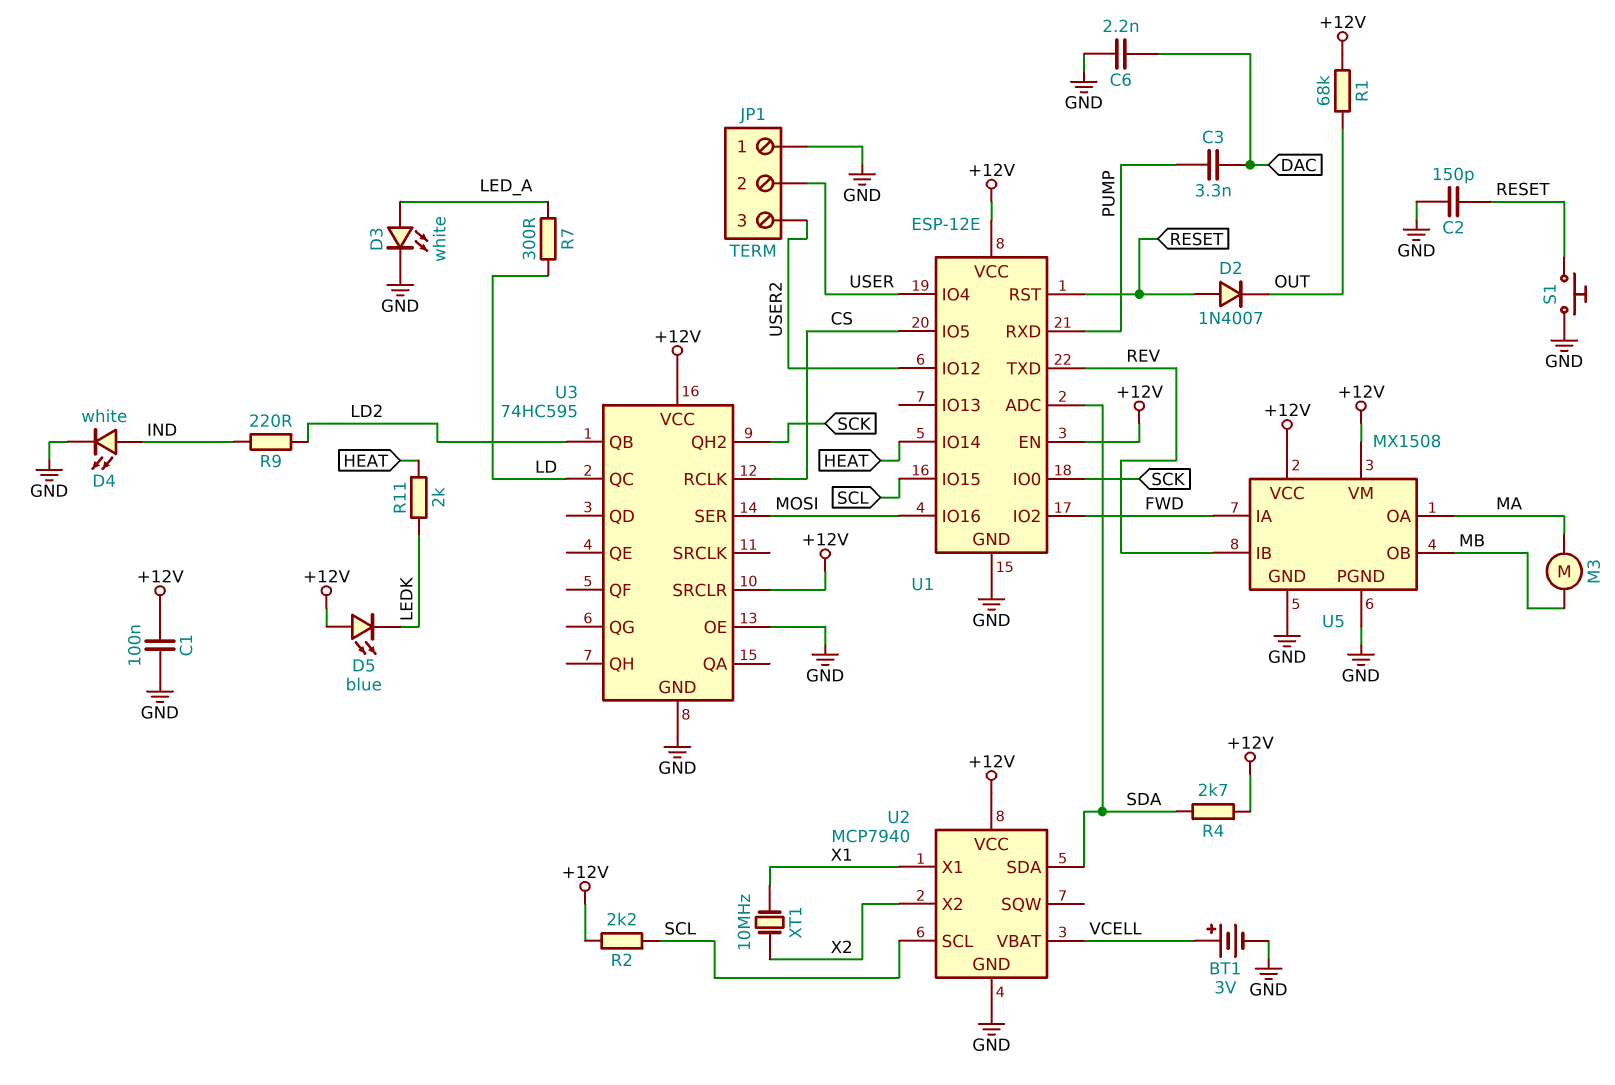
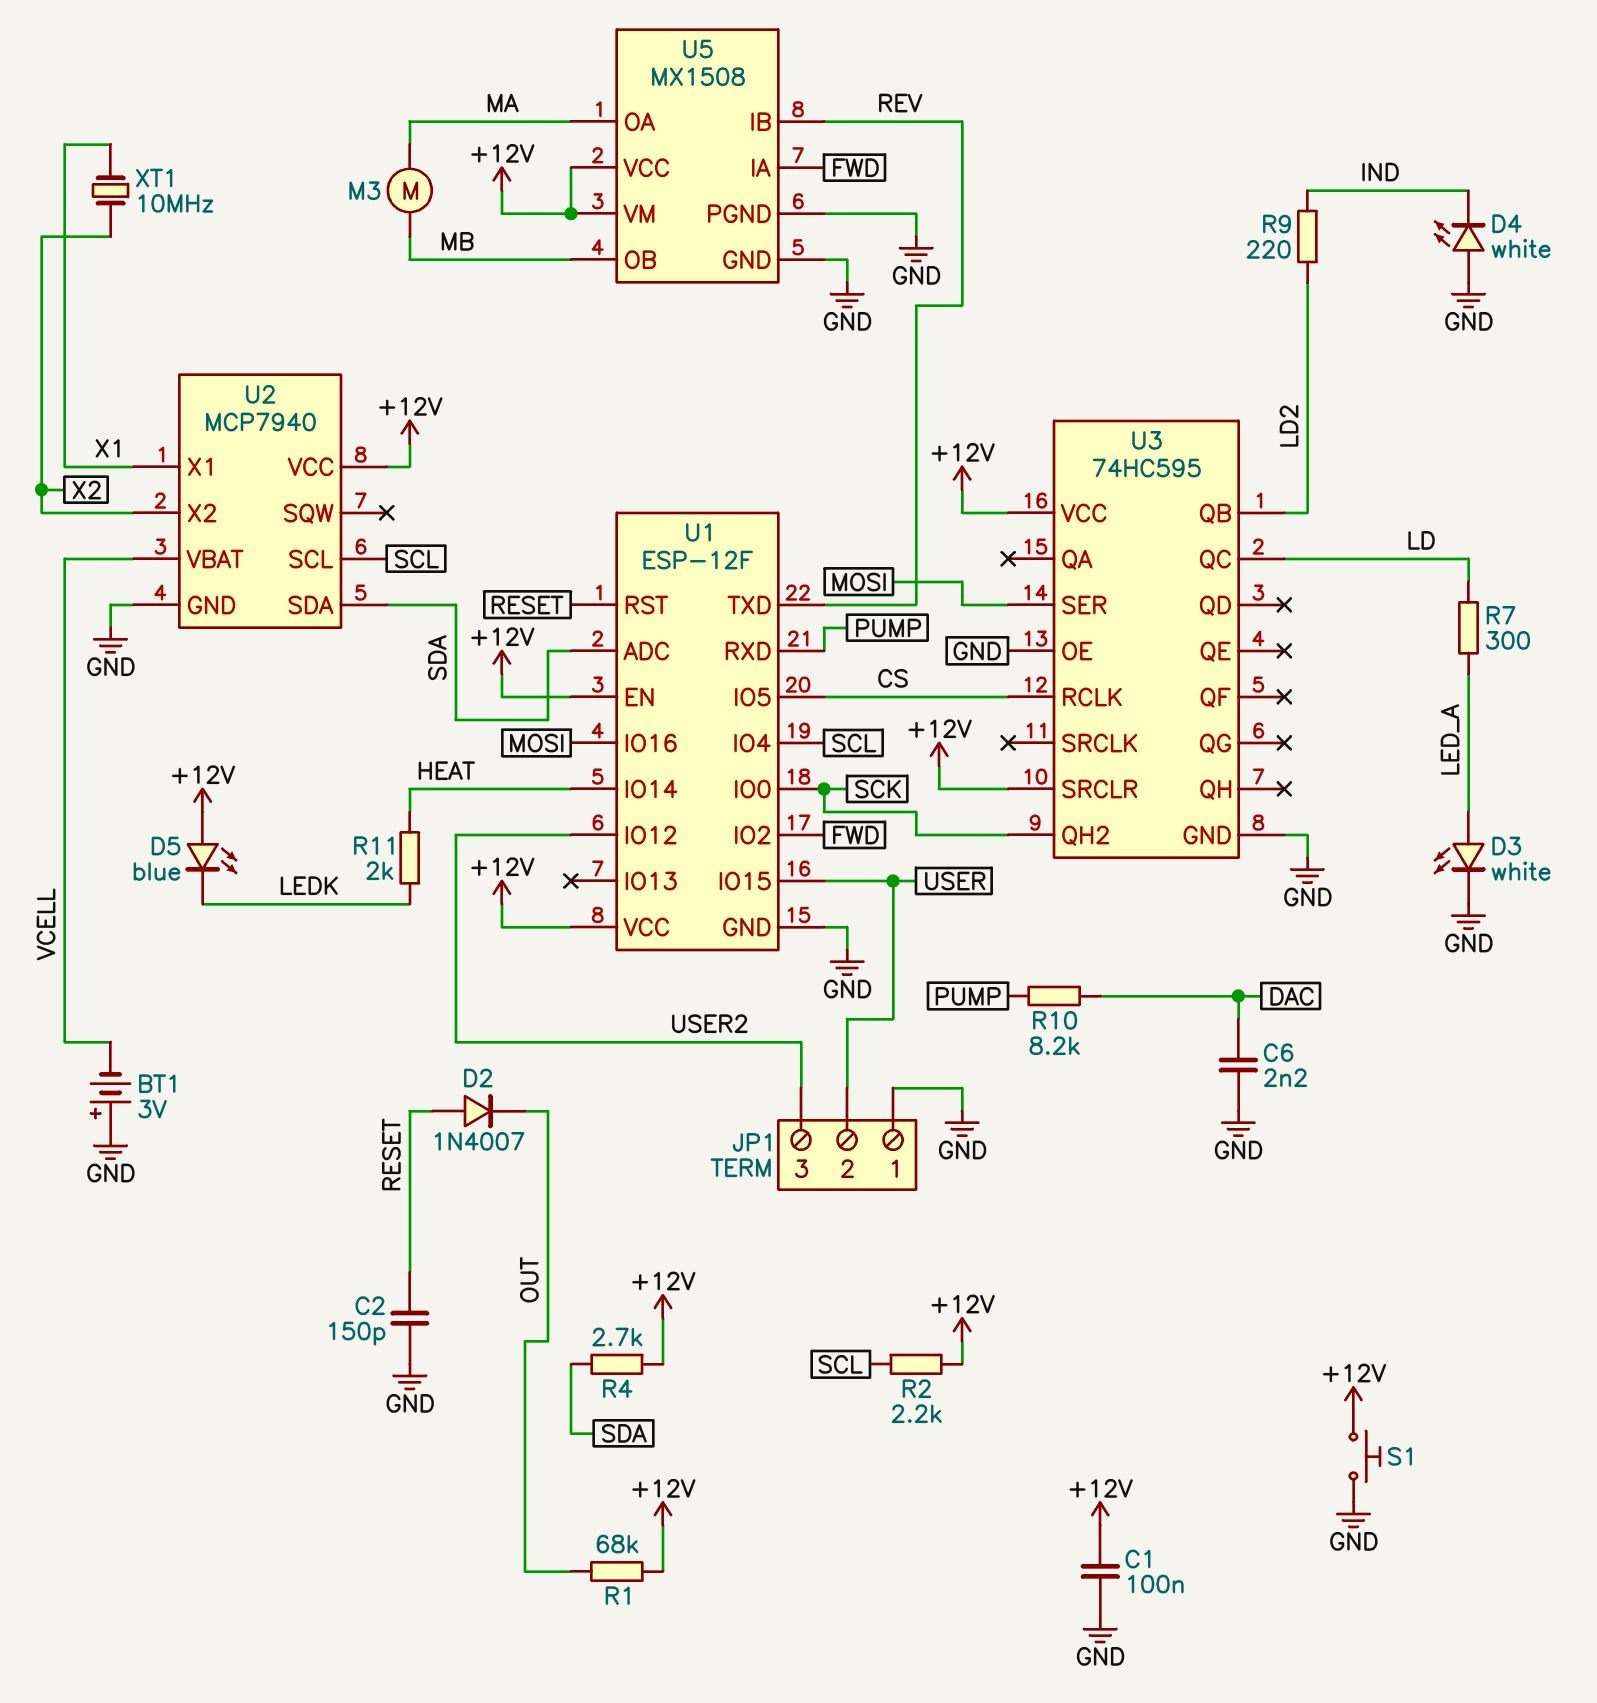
BT1: 3V (plus VCELL, minus GND) -> 3V (plus GND, minus VCELL)
C3: 3.3nF (DAC, PUMP) -> none
D4: LED white (A IND, K GND) -> LED white (A GND, K IND)
R10: none -> 8.2k (DAC, PUMP)
S1: button (GND, RESET) -> button (+12V, GND)
U1: ESP-12E -> ESP-12F
U1 pin IO4: USER -> SCL
U1 pin IO15: SCL -> USER

